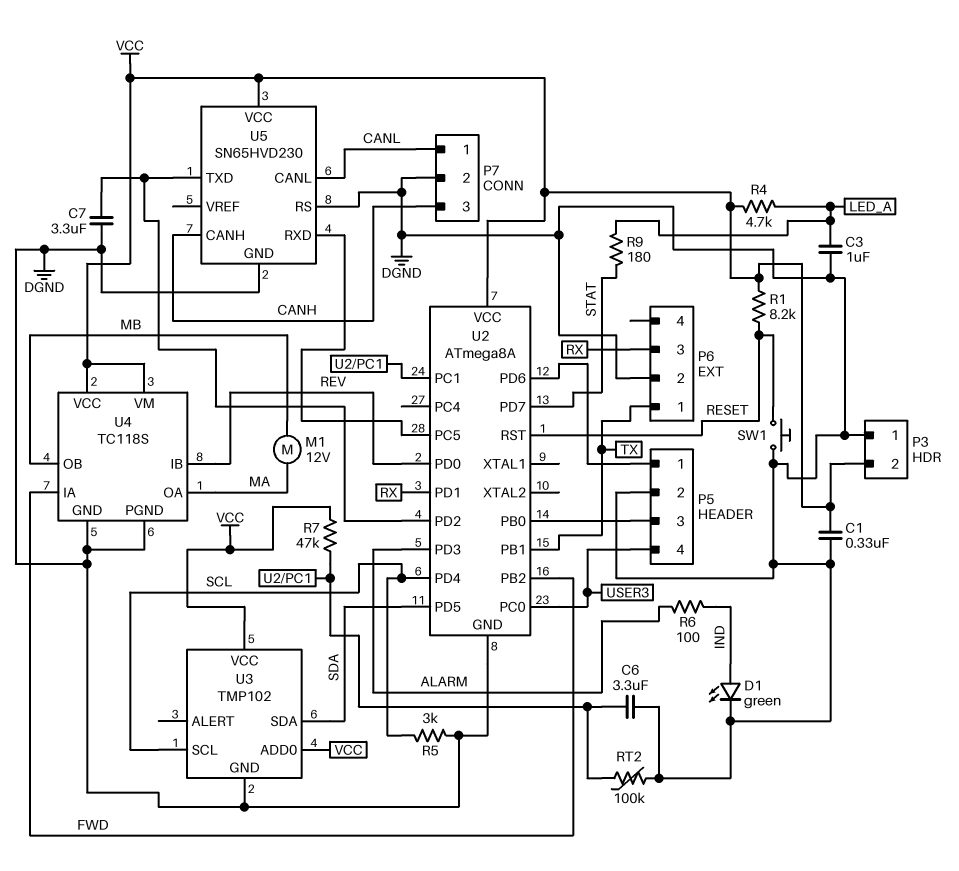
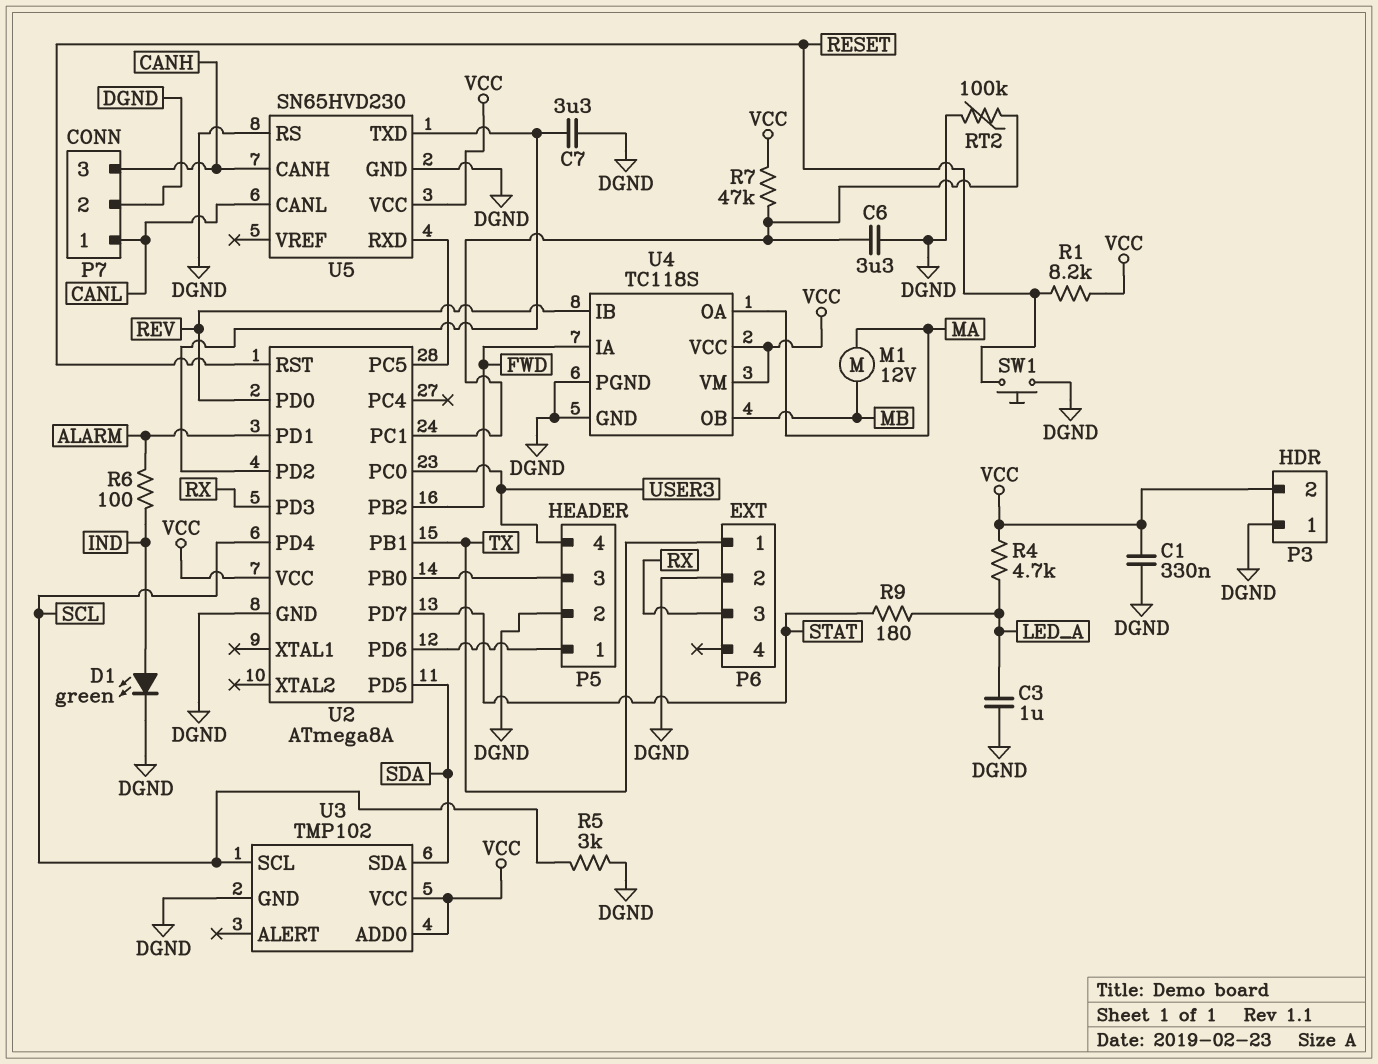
U2 pin PD1: RX -> ALARM
U2 pin PD3: ALARM -> RX

